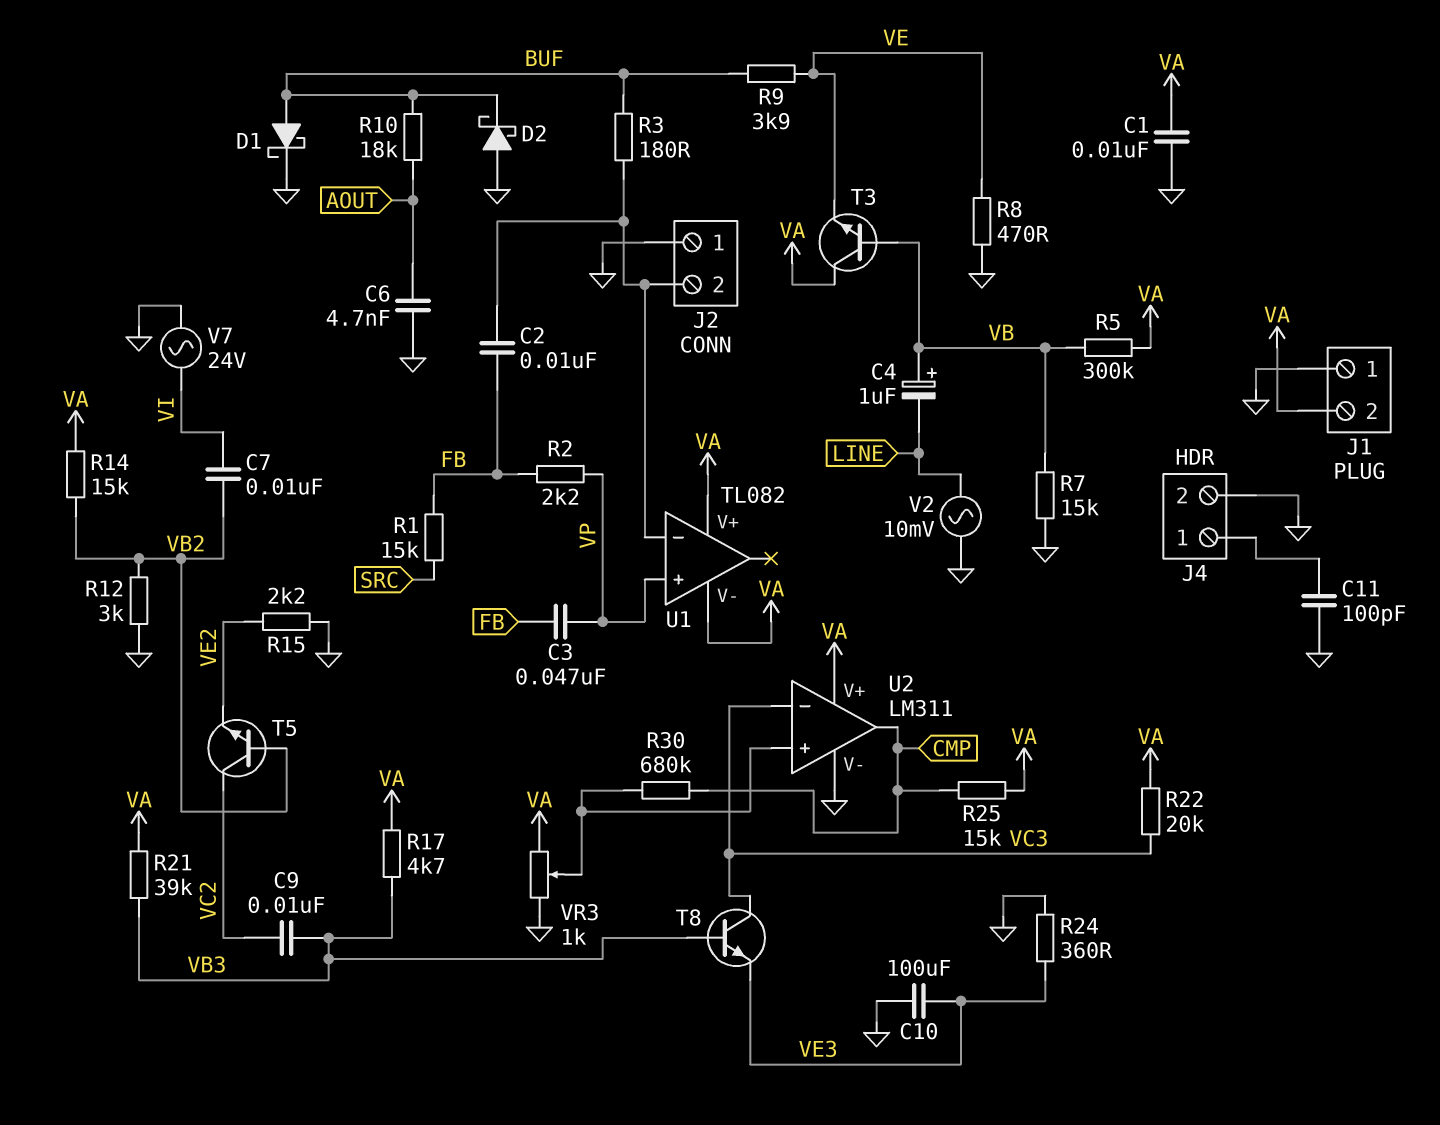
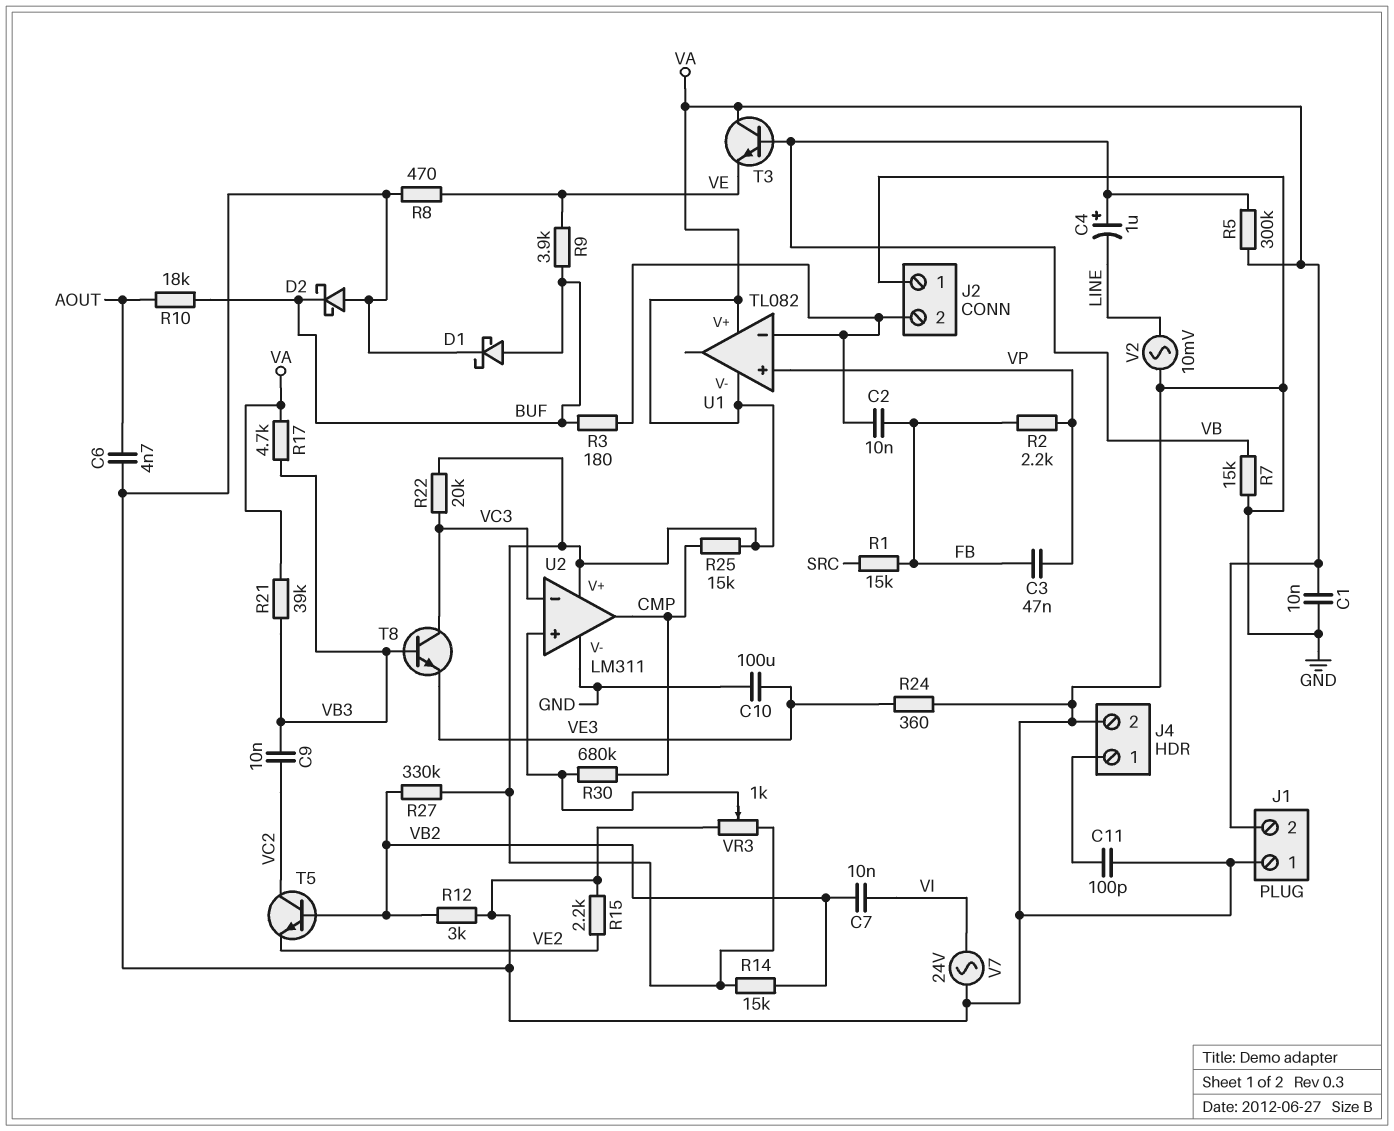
R27: none -> 330k (VA, VB2)

